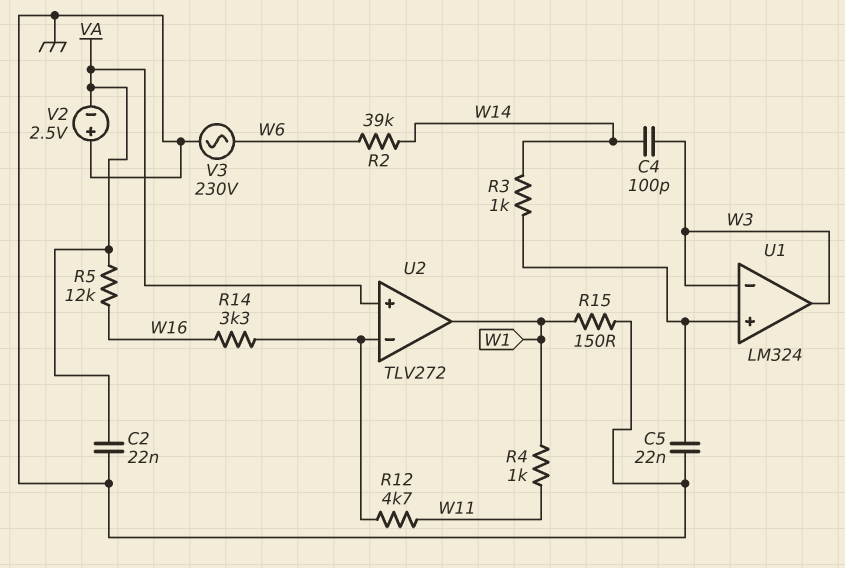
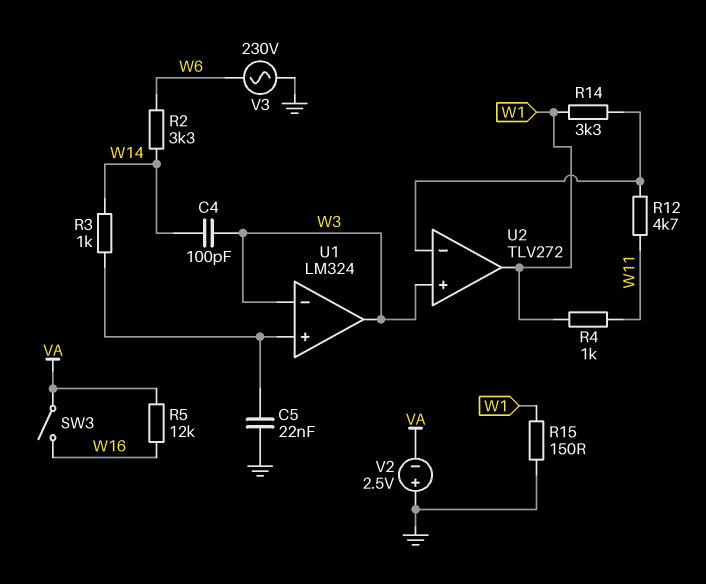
C2: 22nF (GND, VA) -> none
R2: 39k (W6, W14) -> 3.3k (W6, W14)
R14: 3.3k (U2/in-, W16) -> 3.3k (U2/in-, W1)
SW3: none -> switch (VA, W16)
U2 pin in+: VA -> W3

